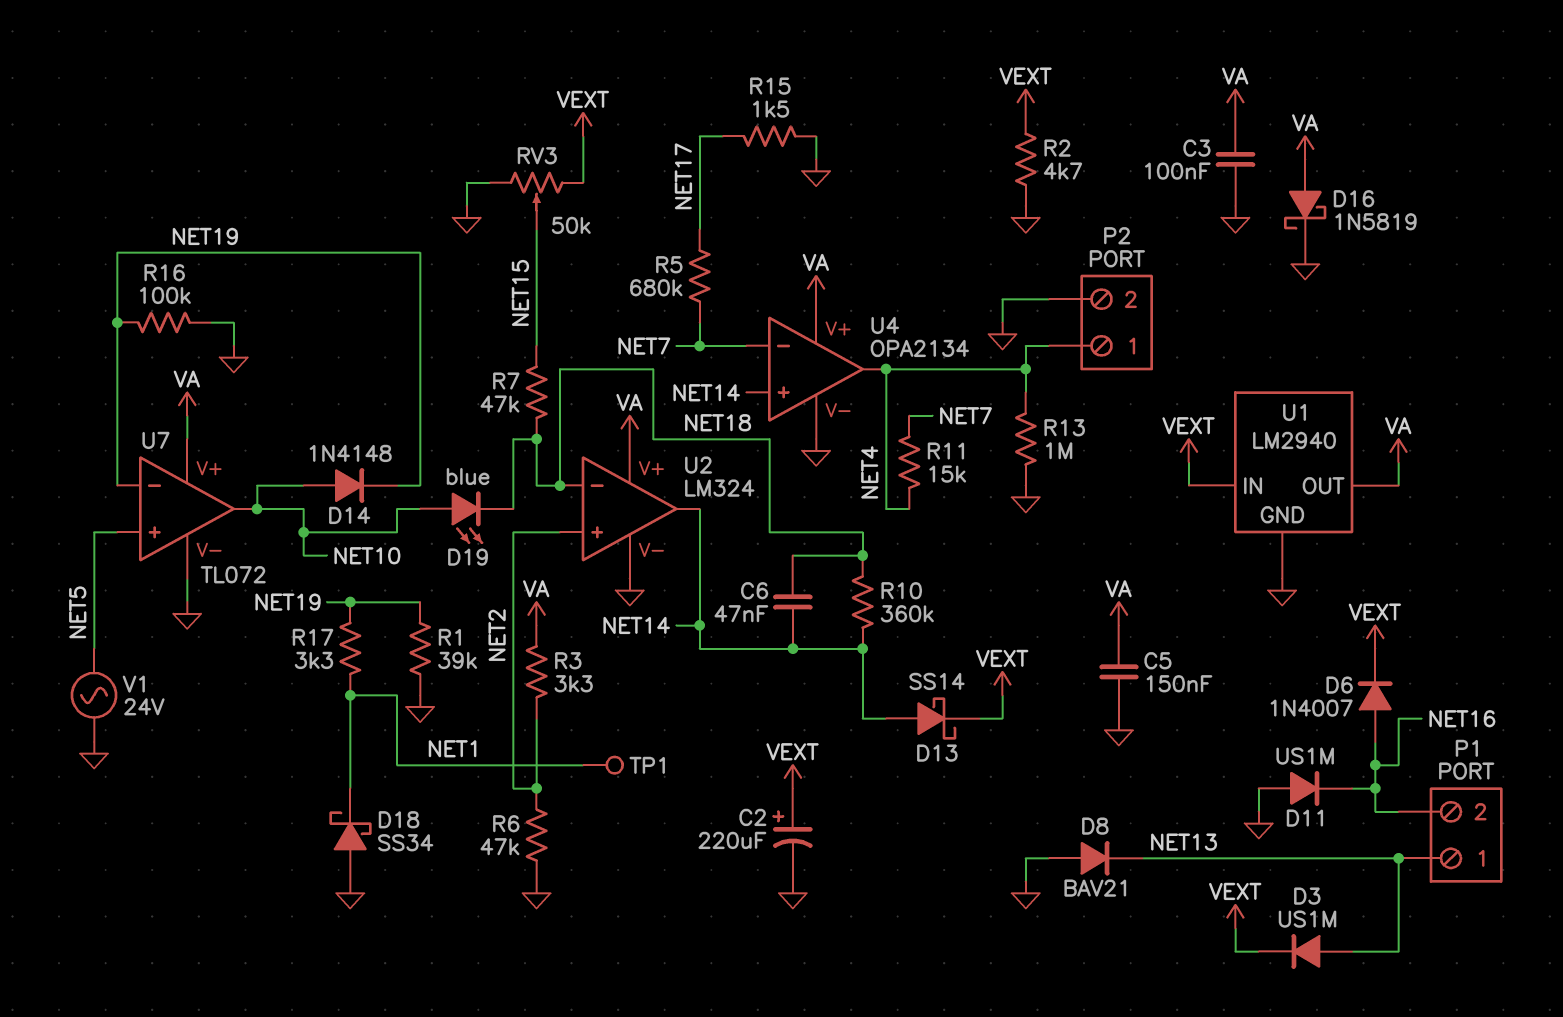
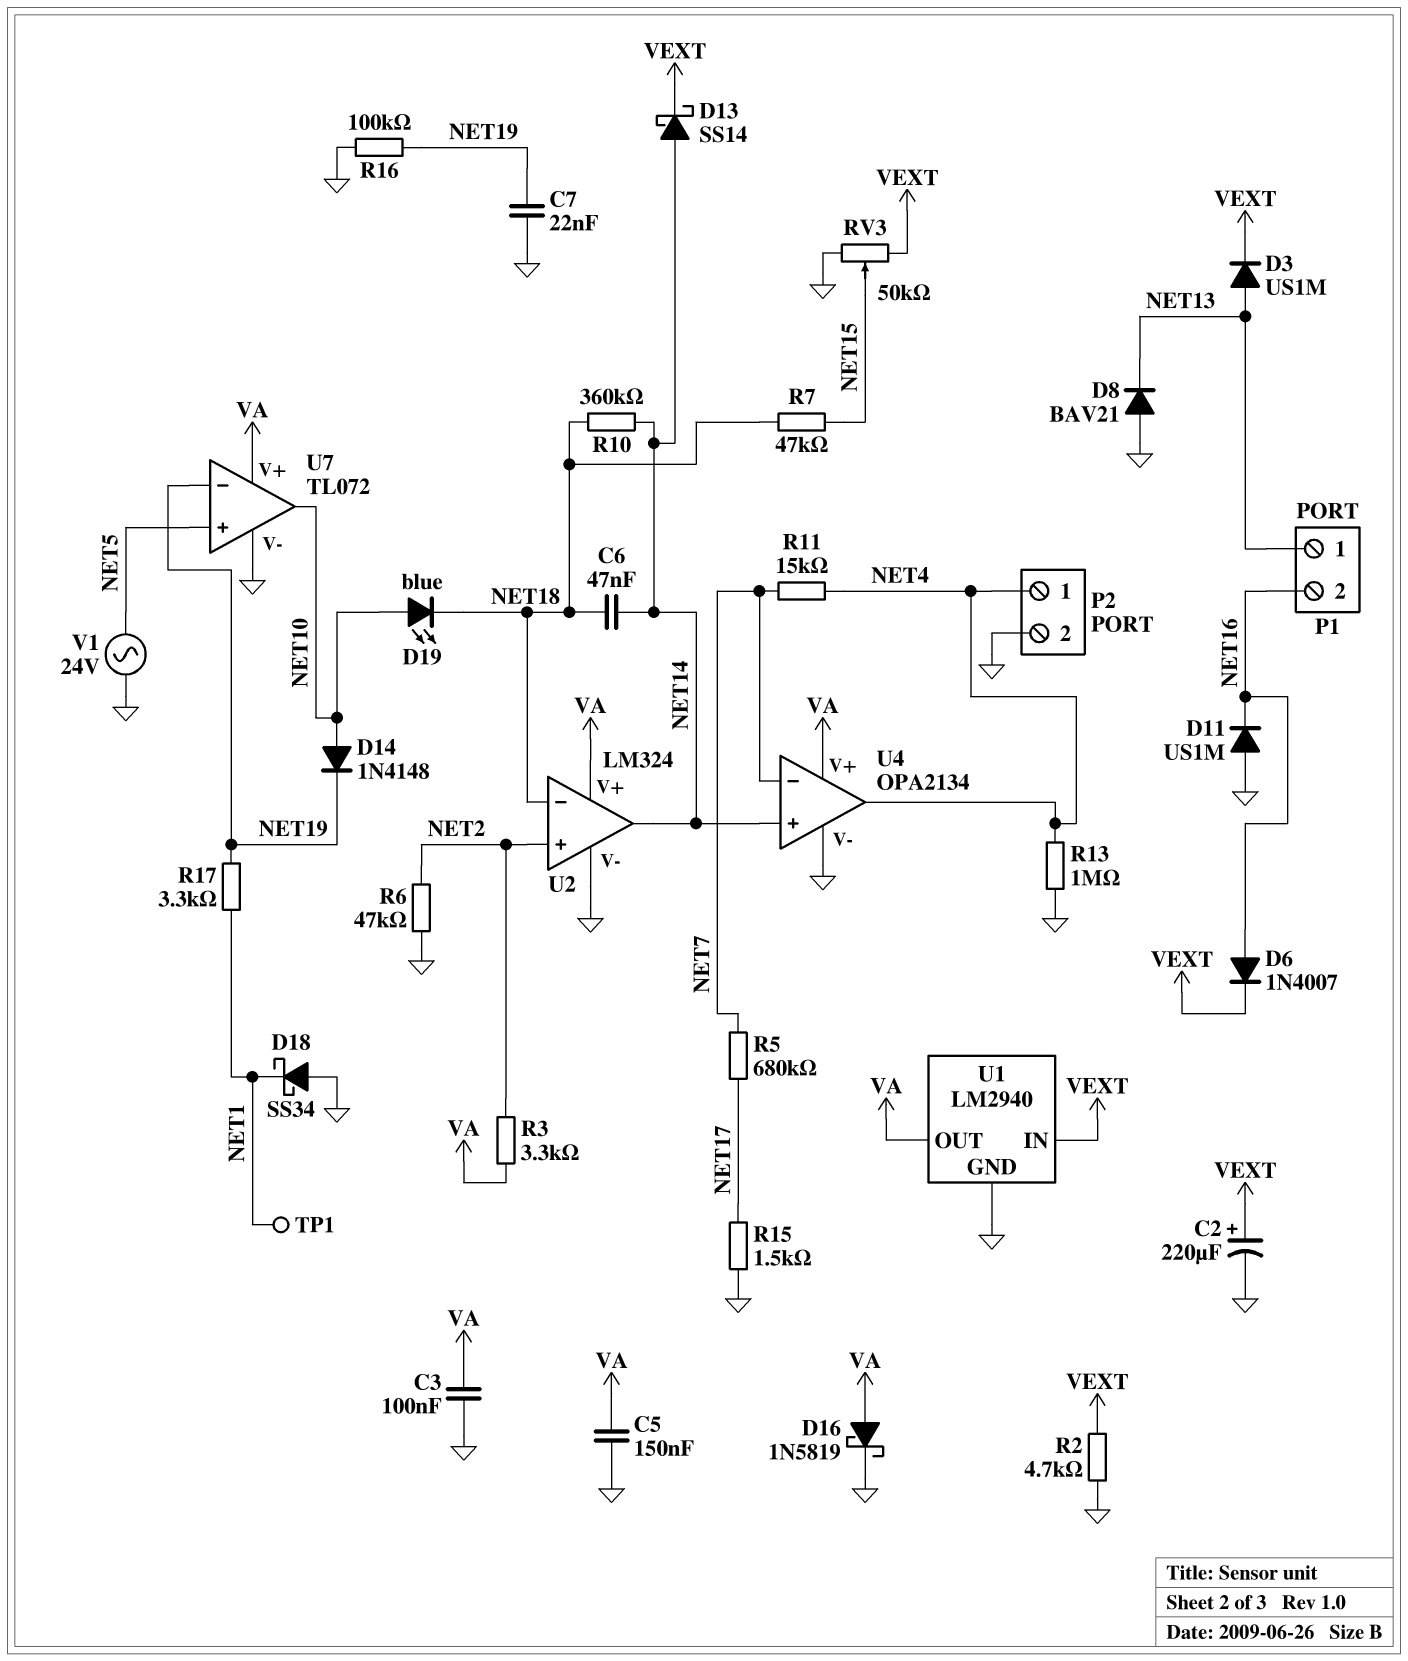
C7: none -> 22nF (GND, NET19)
R1: 39k (GND, NET19) -> none

